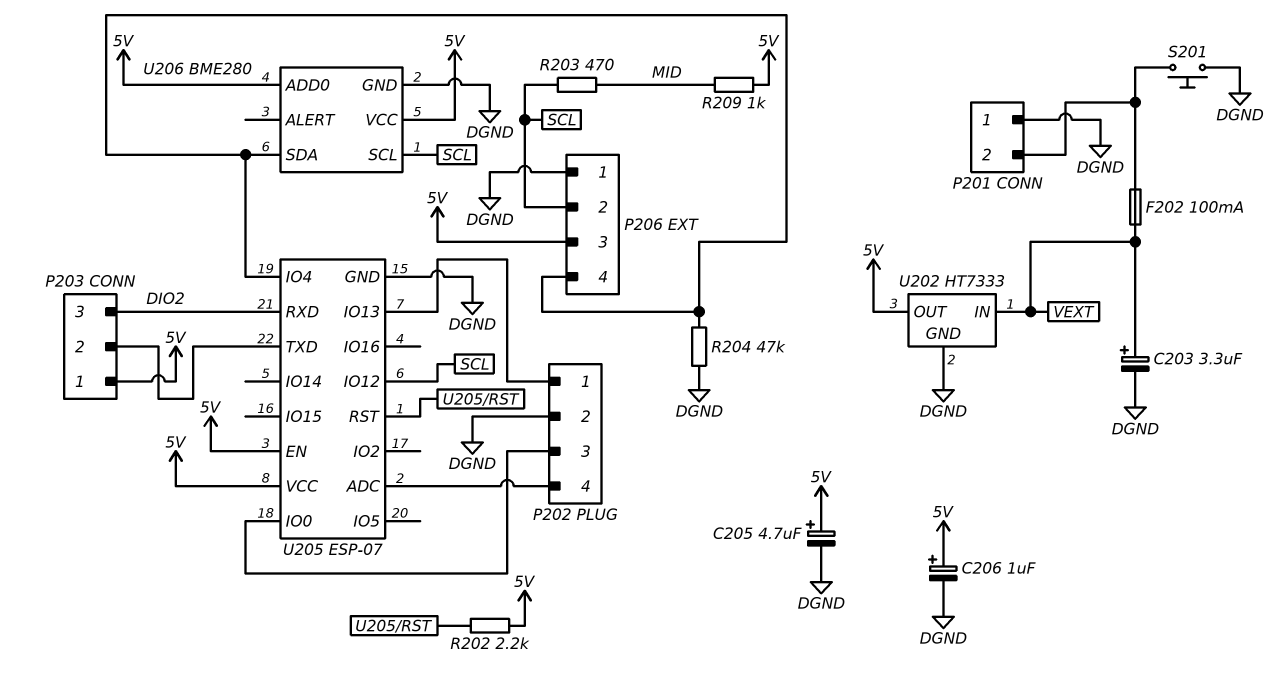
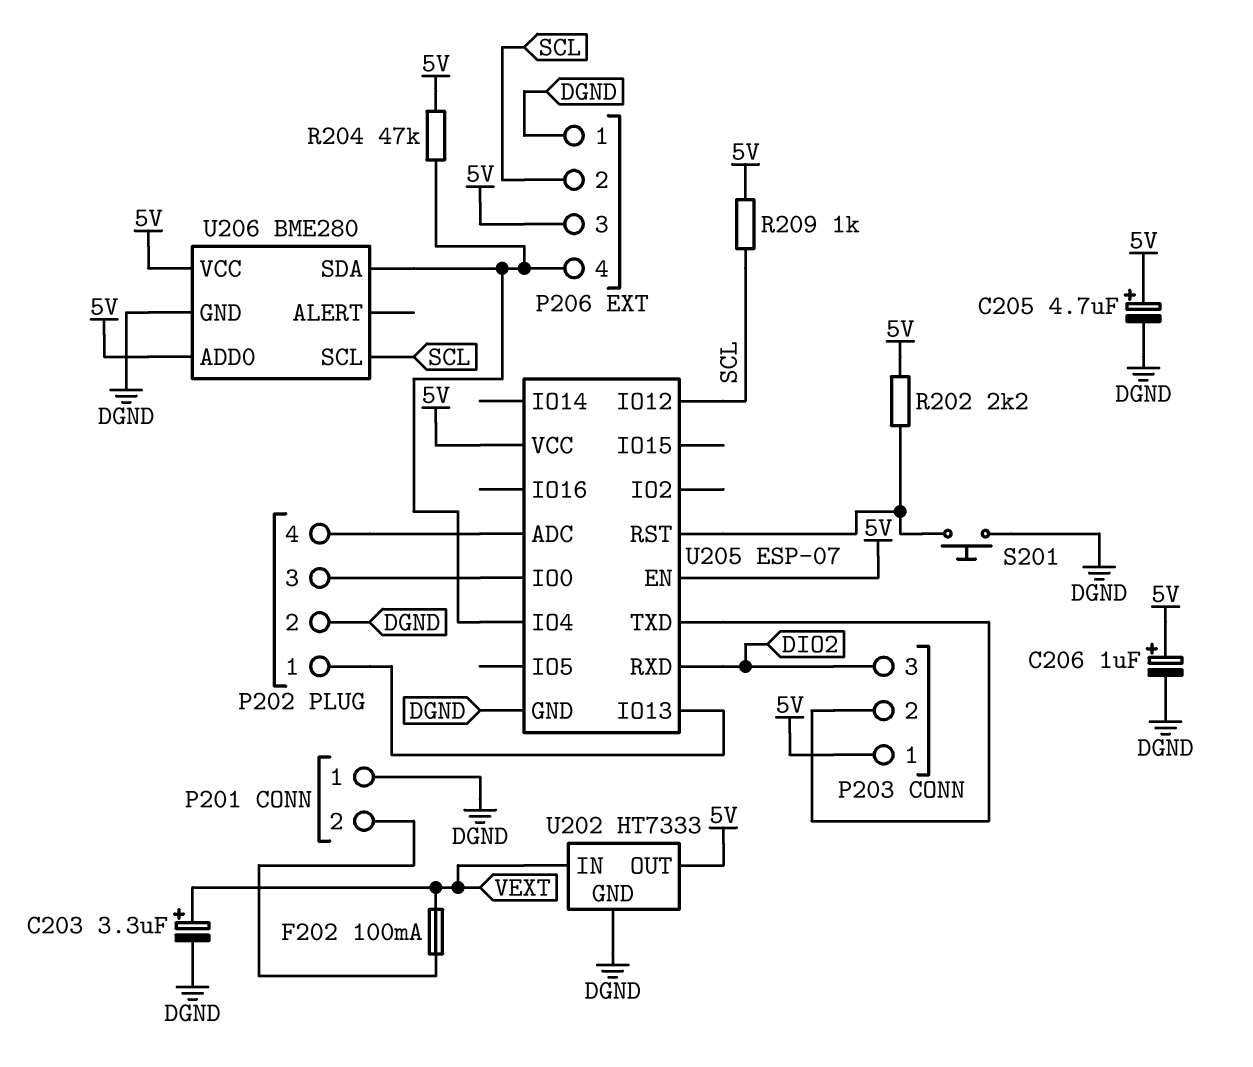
R203: 470 (MID, SCL) -> none
R204: 47k (DGND, P206/4) -> 47k (5V, P206/4)
R209: 1k (5V, MID) -> 1k (5V, SCL)
S201: button (DGND, P201/2) -> button (DGND, U205/RST)

